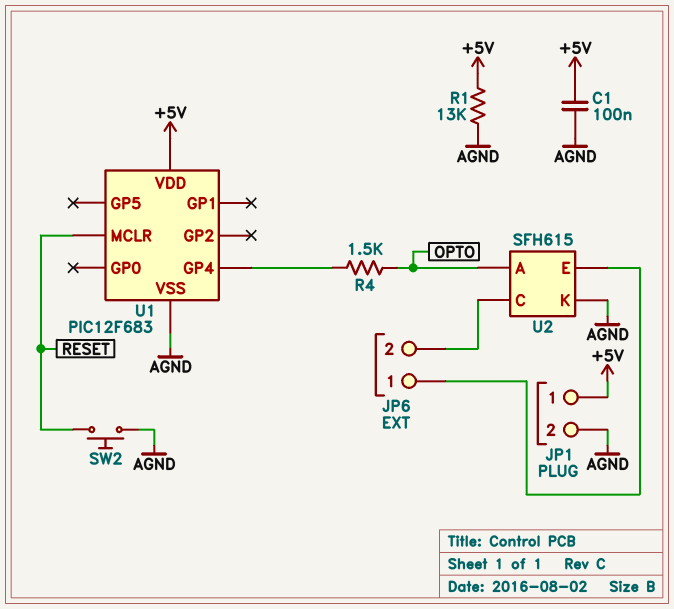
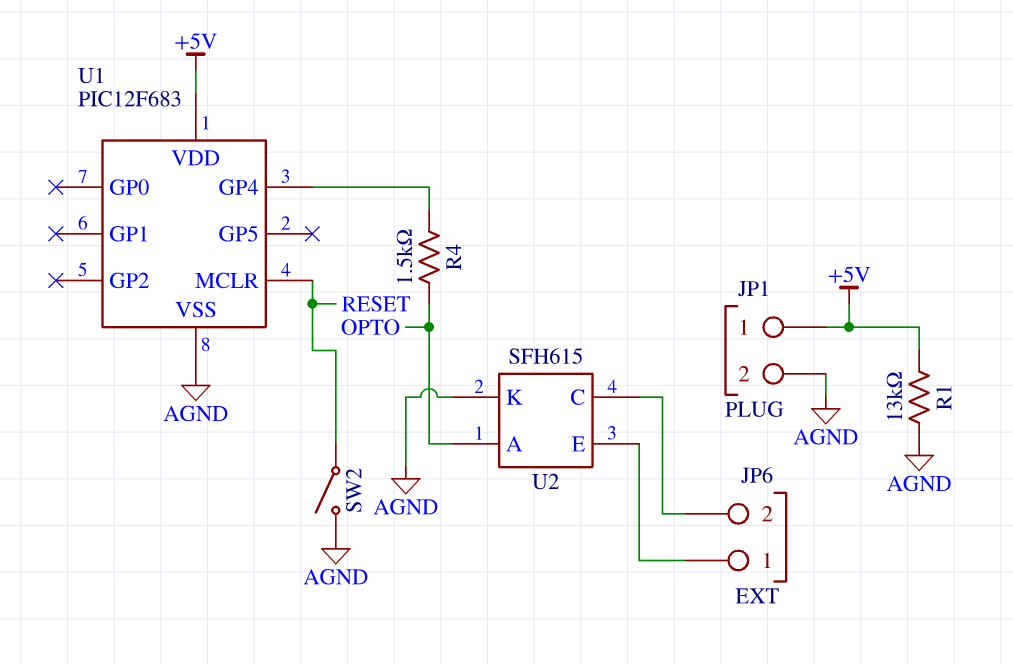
C1: 100nF (+5V, AGND) -> none
SW2: button (AGND, RESET) -> switch (AGND, RESET)

